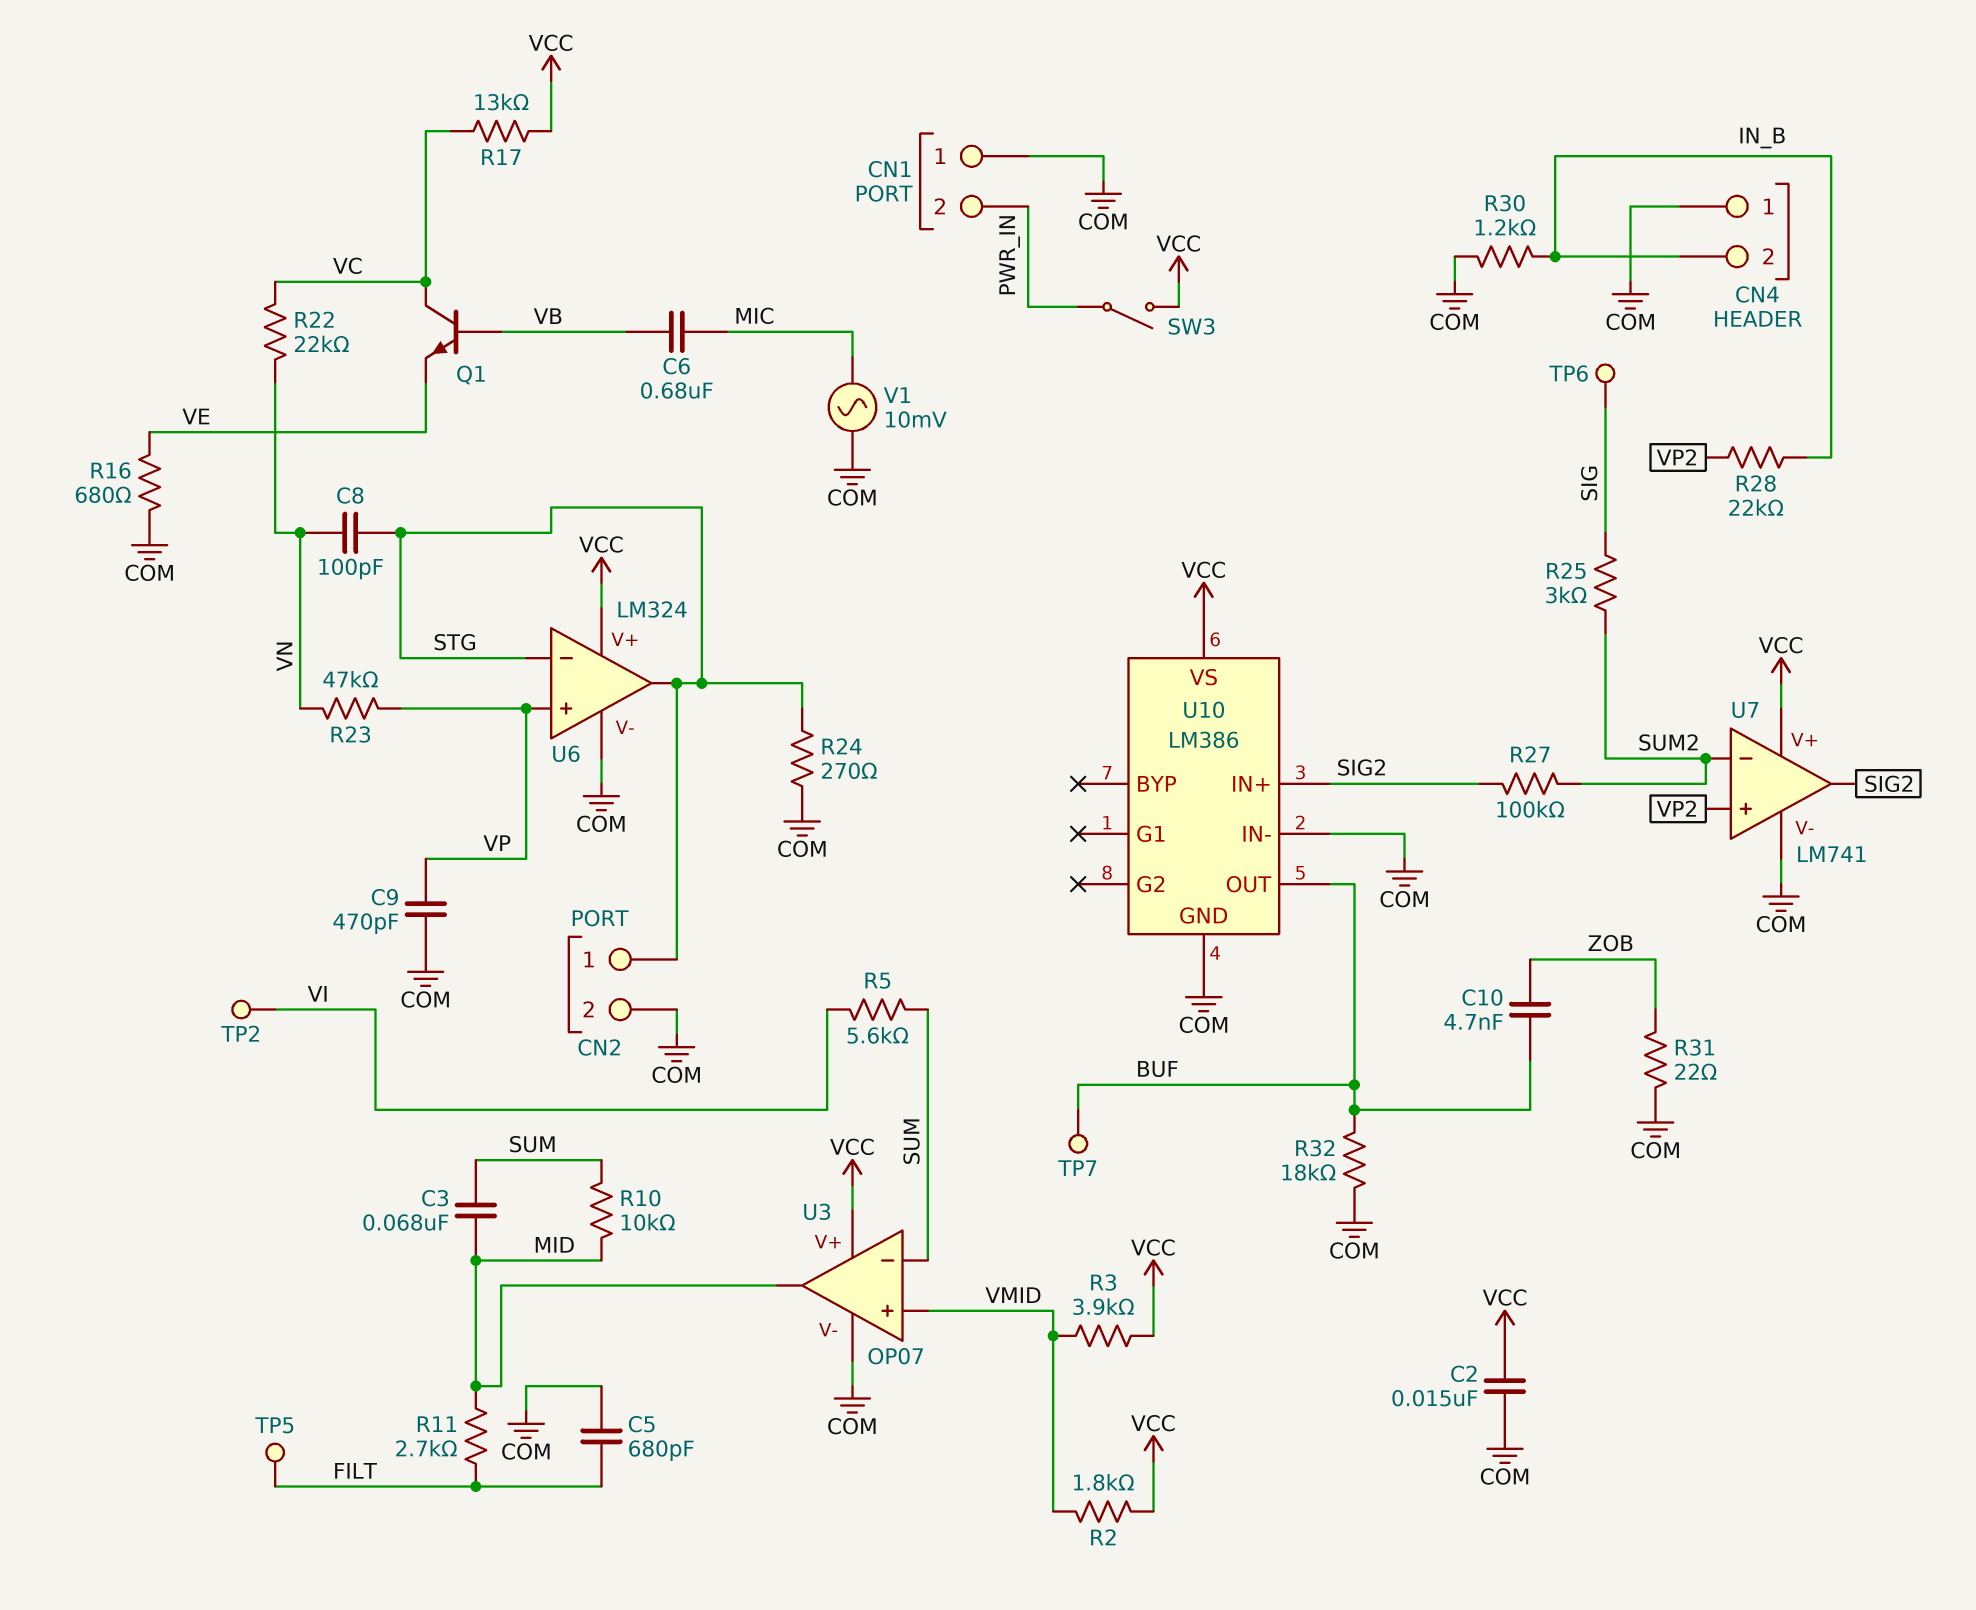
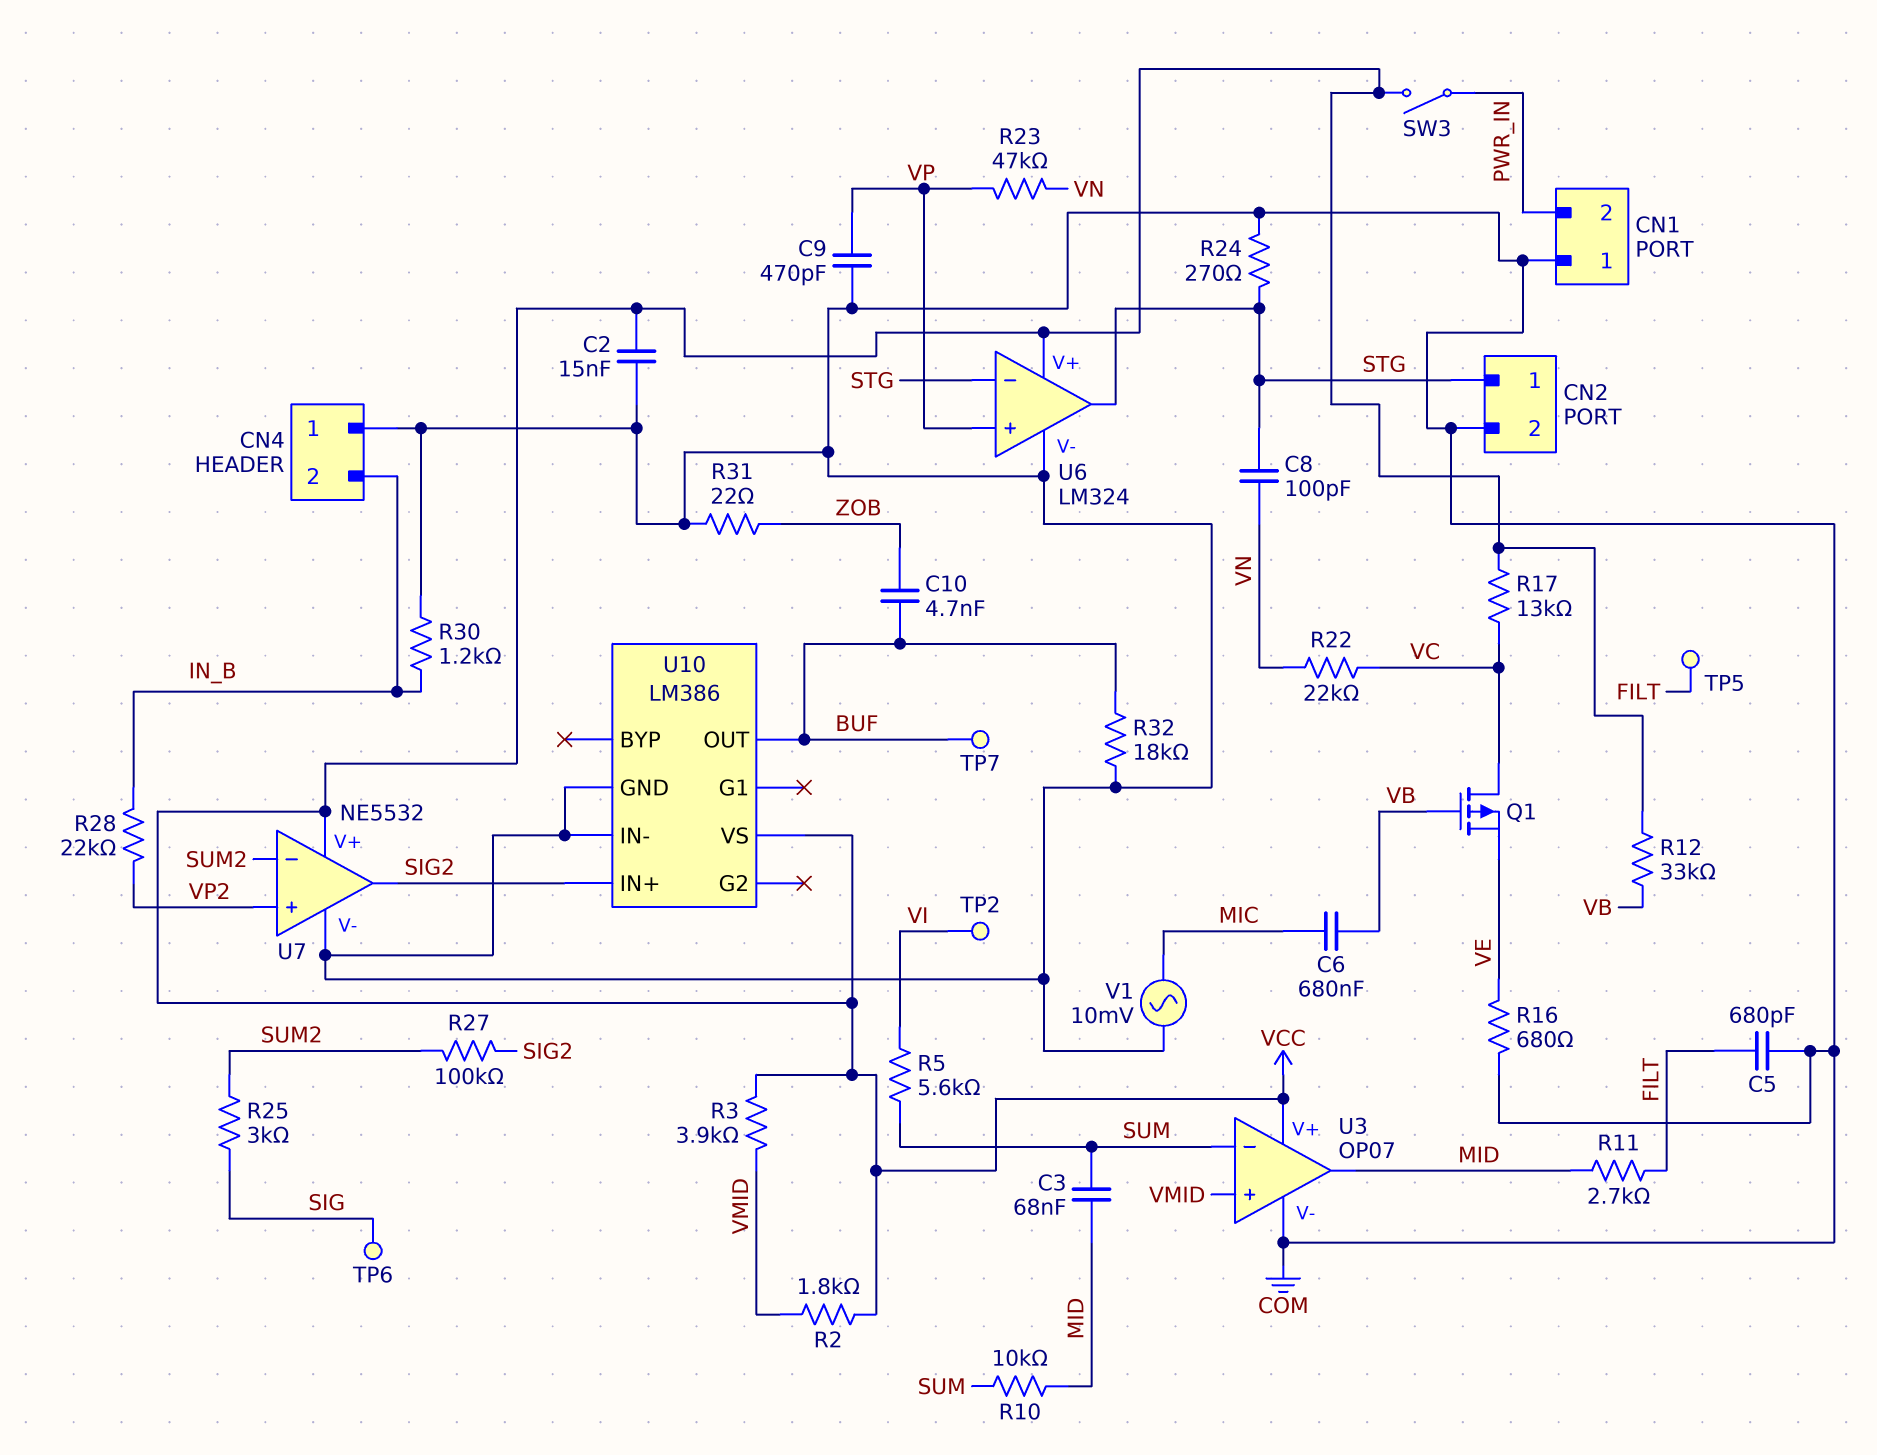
Q1: NPN (B VB, C VC, E VE) -> PMOS (G VB, D VC, S VE)
R12: none -> 33k (VB, VCC)
U7: LM741 -> NE5532

